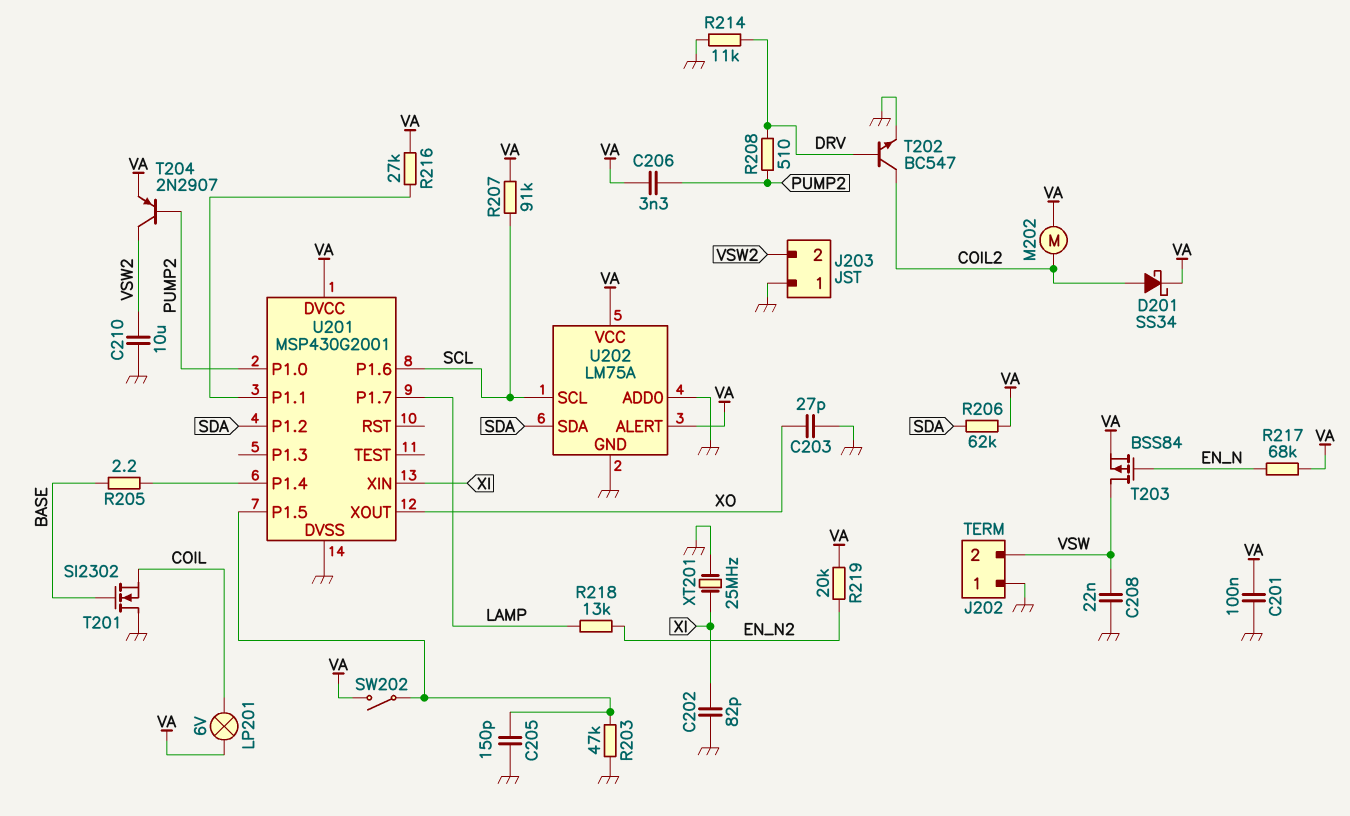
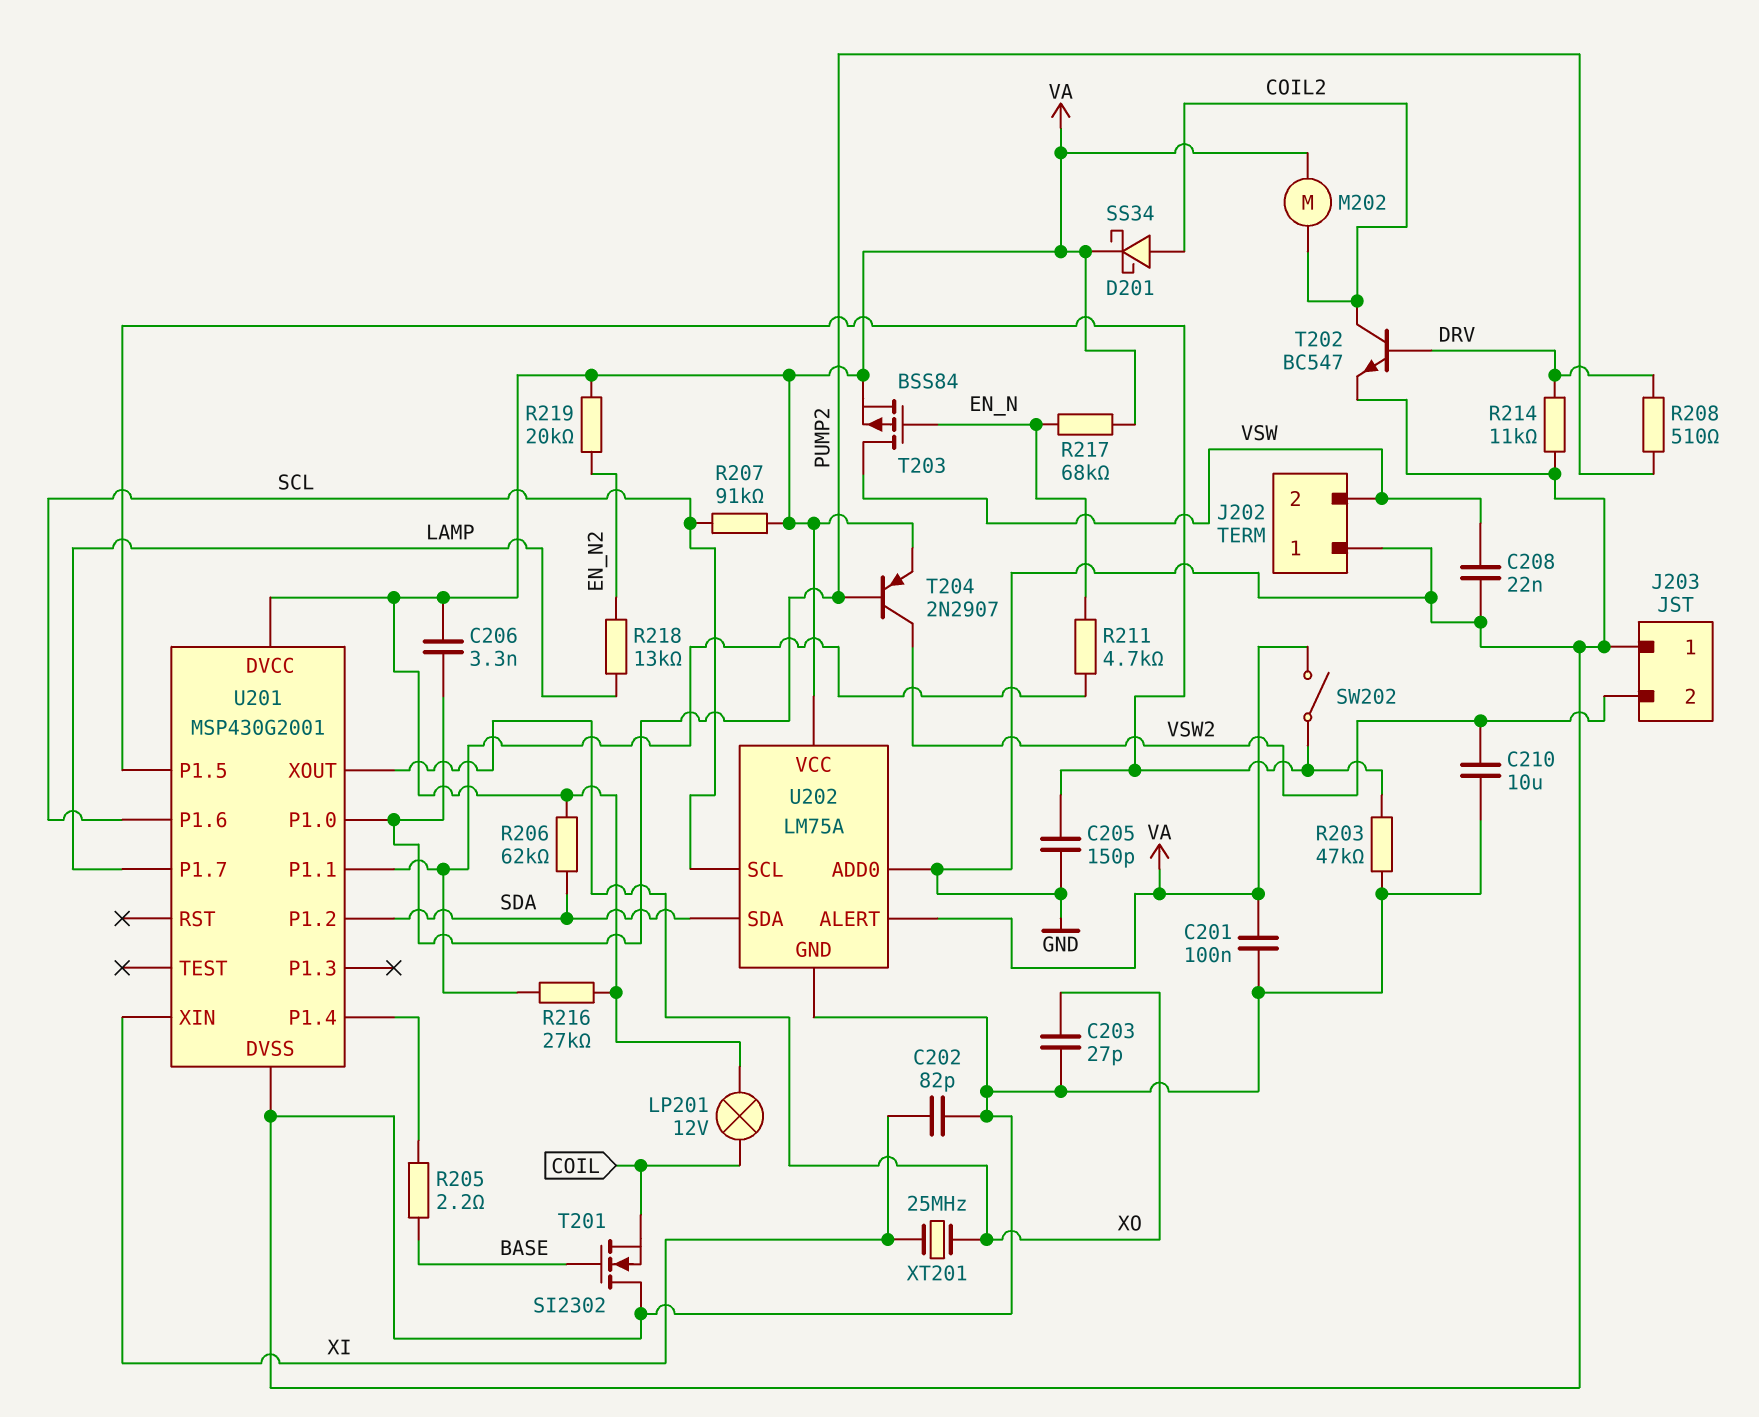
LP201: lamp 6V (COIL, VA) -> lamp 12V (COIL, VA)
R211: none -> 4.7k (EN_N, U201/P1.1)
XT201: 25MHz (GND, XI) -> 25MHz (XI, XO)

